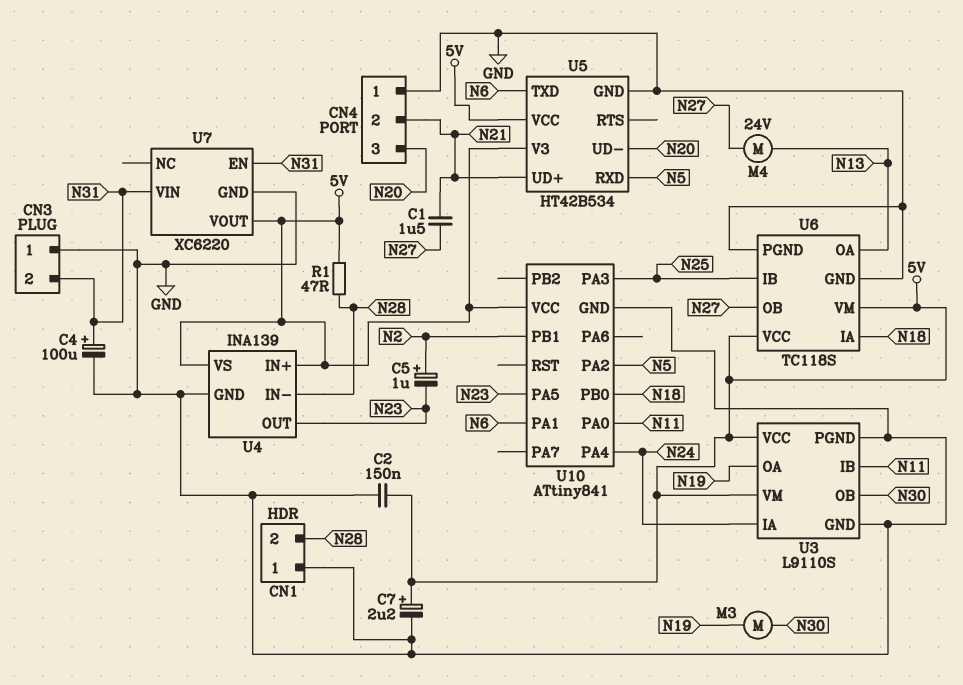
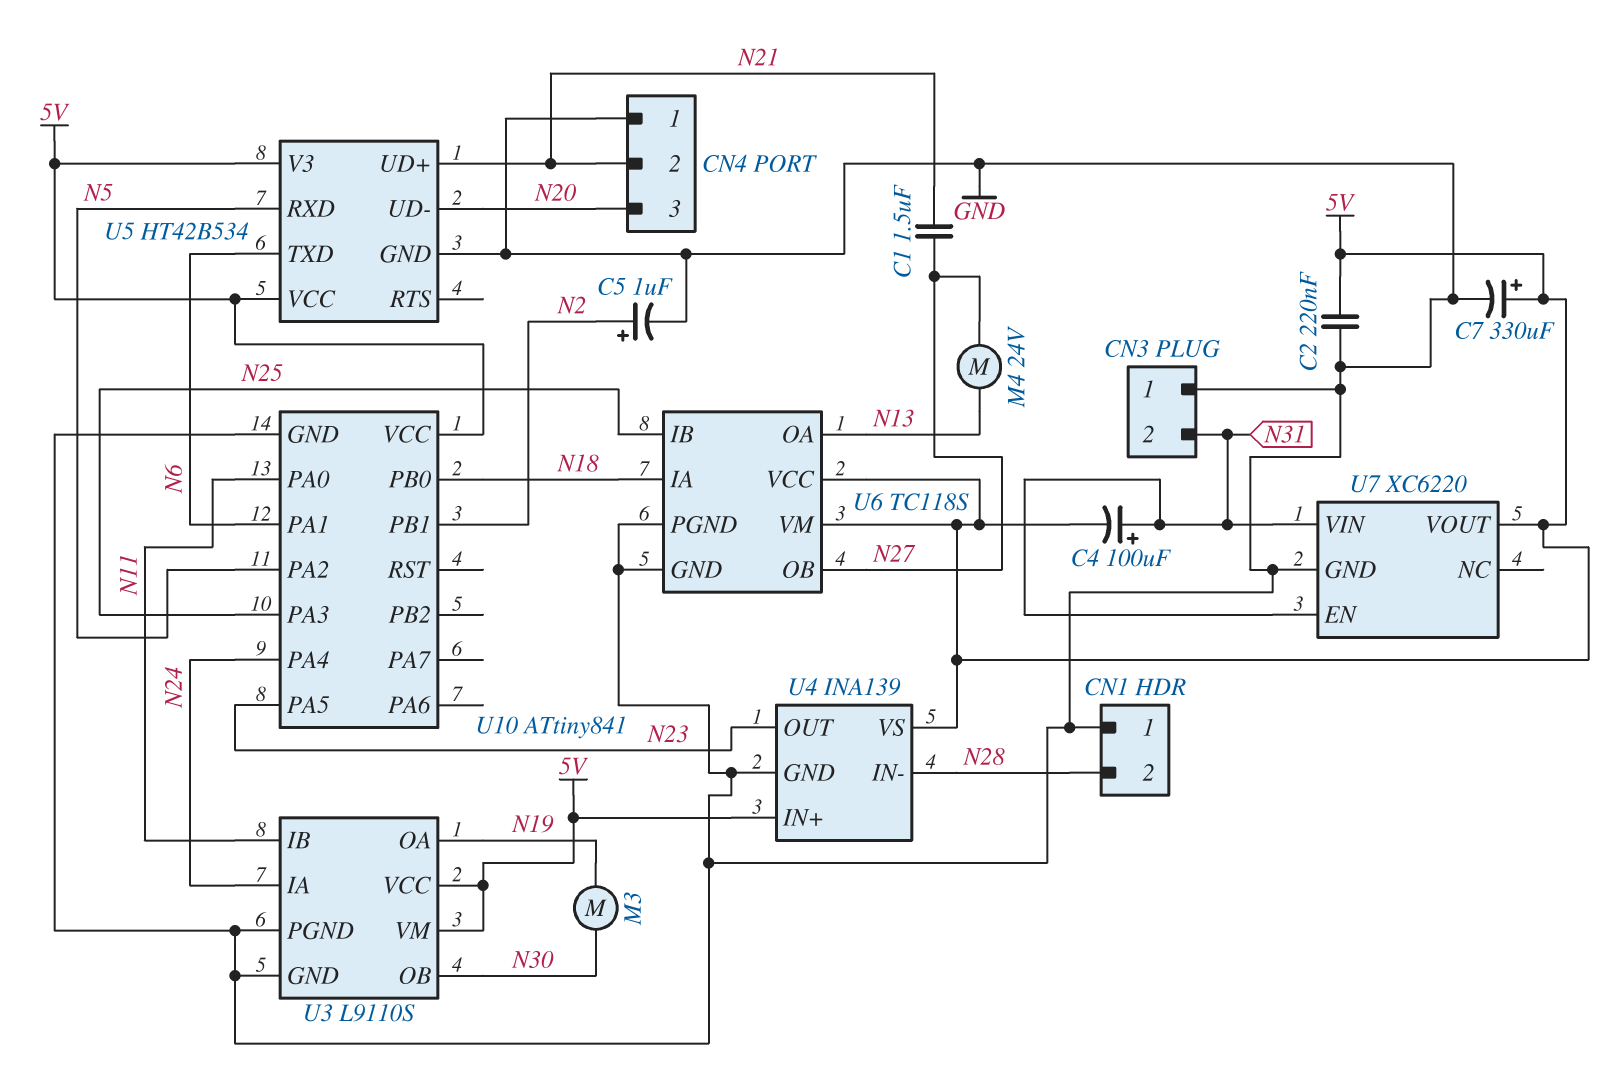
C2: 150nF (5V, GND) -> 220nF (5V, GND)
C4: 100uF (plus N31, minus GND) -> 100uF (plus N31, minus 5V)
C5: 1uF (plus N2, minus N23) -> 1uF (plus N2, minus GND)
C7: 2.2uF (plus 5V, minus GND) -> 330uF (plus 5V, minus GND)
R1: 47 (5V, N28) -> none

